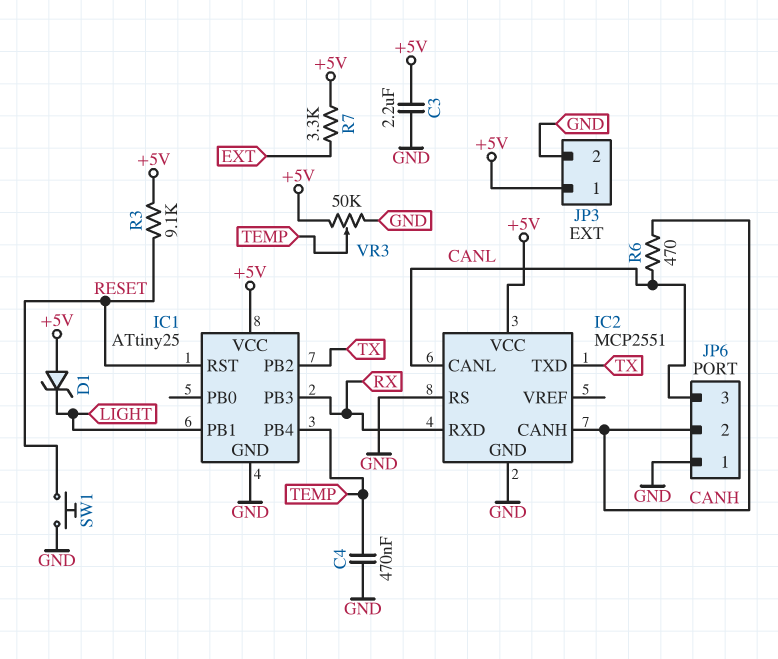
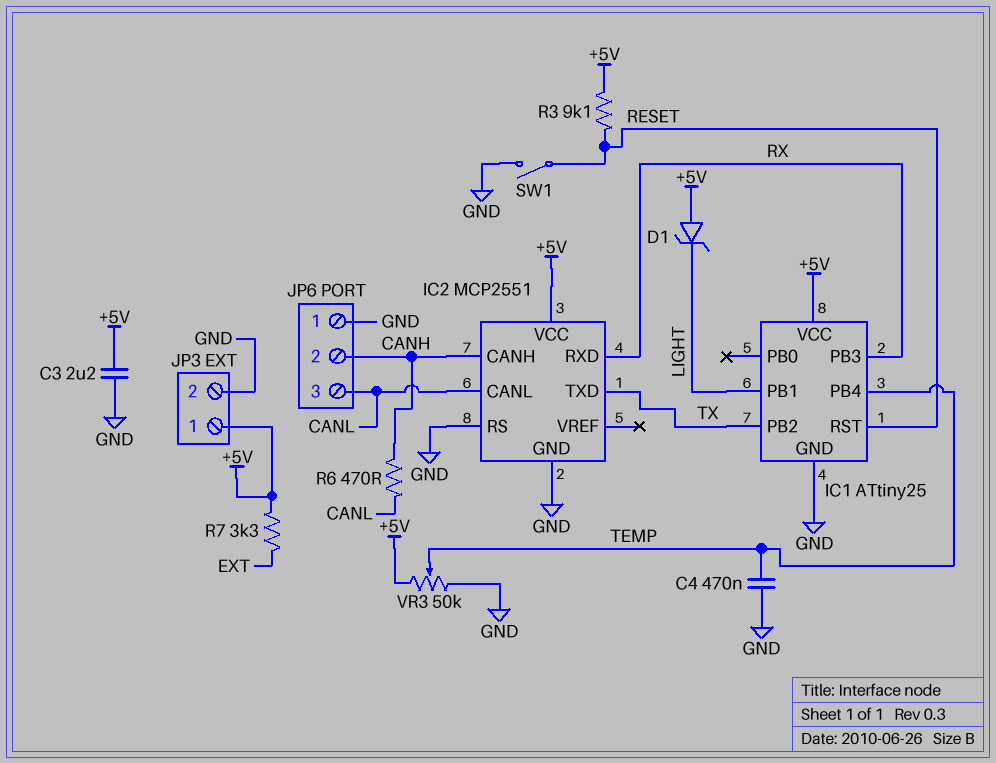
SW1: button (GND, RESET) -> switch (GND, RESET)

